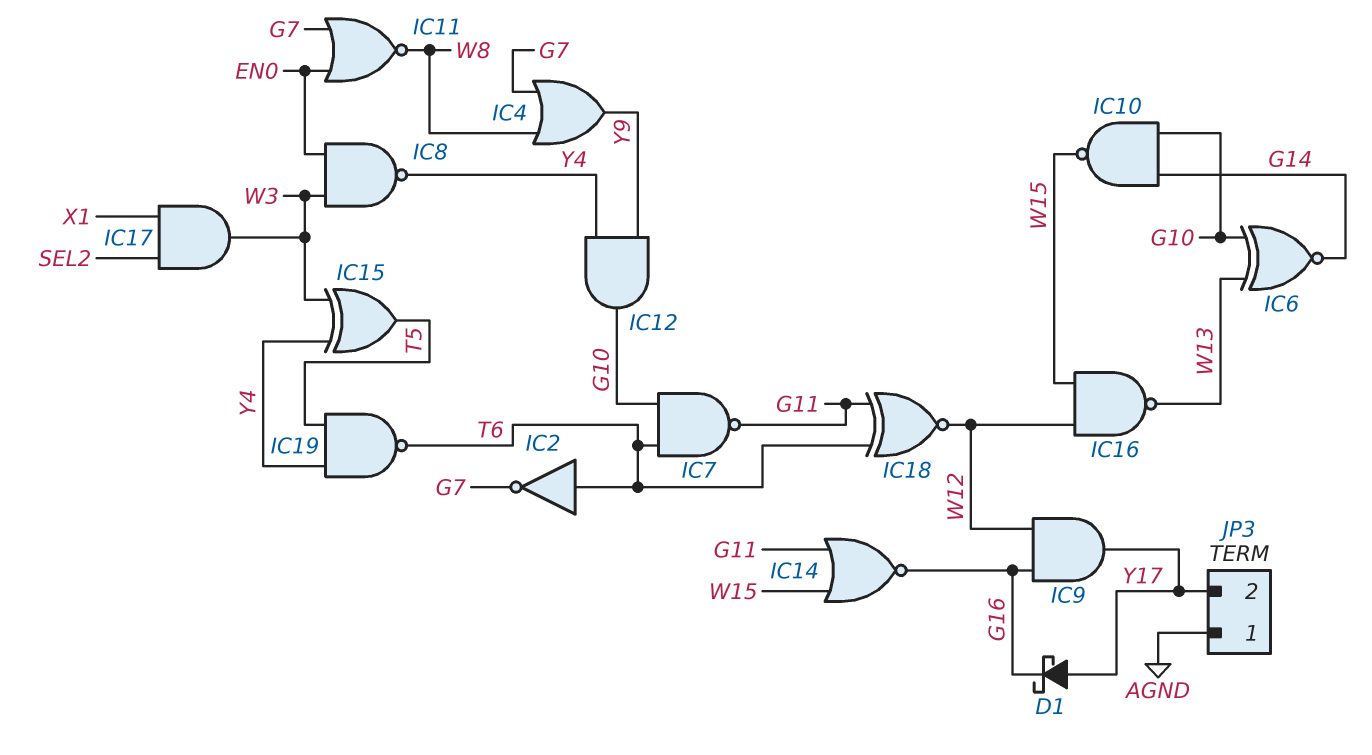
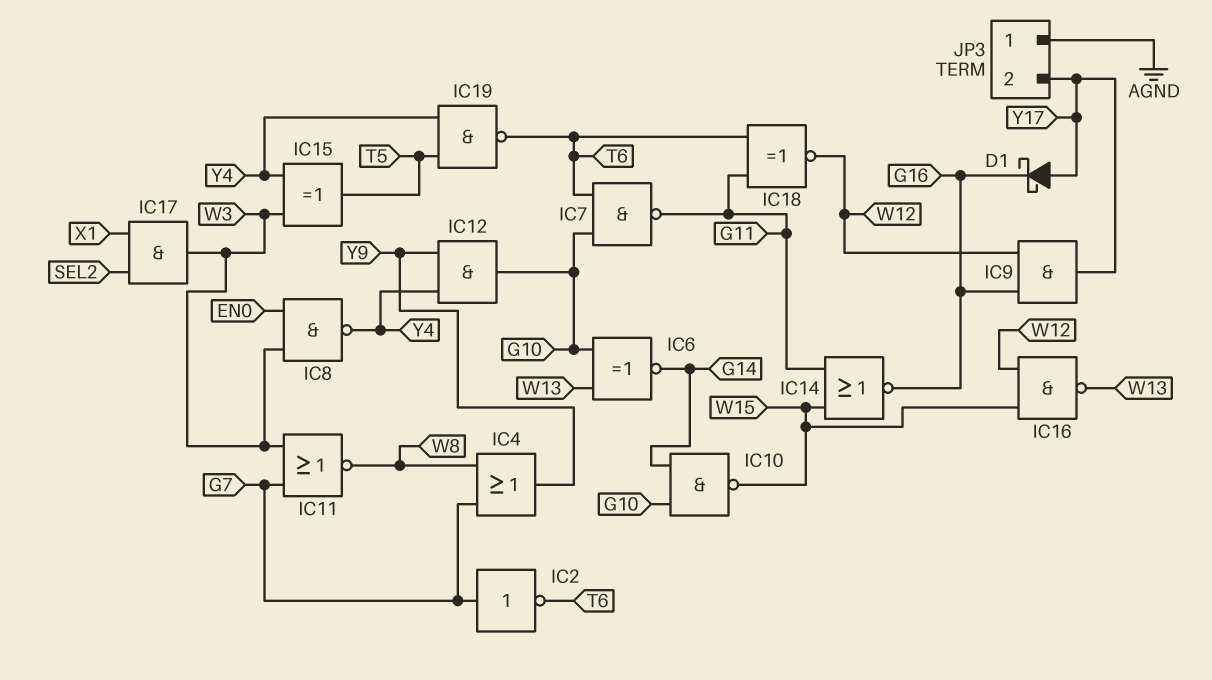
IC2: NOT (in T6, out G7) -> NOT (in G7, out T6)
IC11: NOR (in EN0, in G7, out W8) -> NOR (in G7, in W3, out W8)

